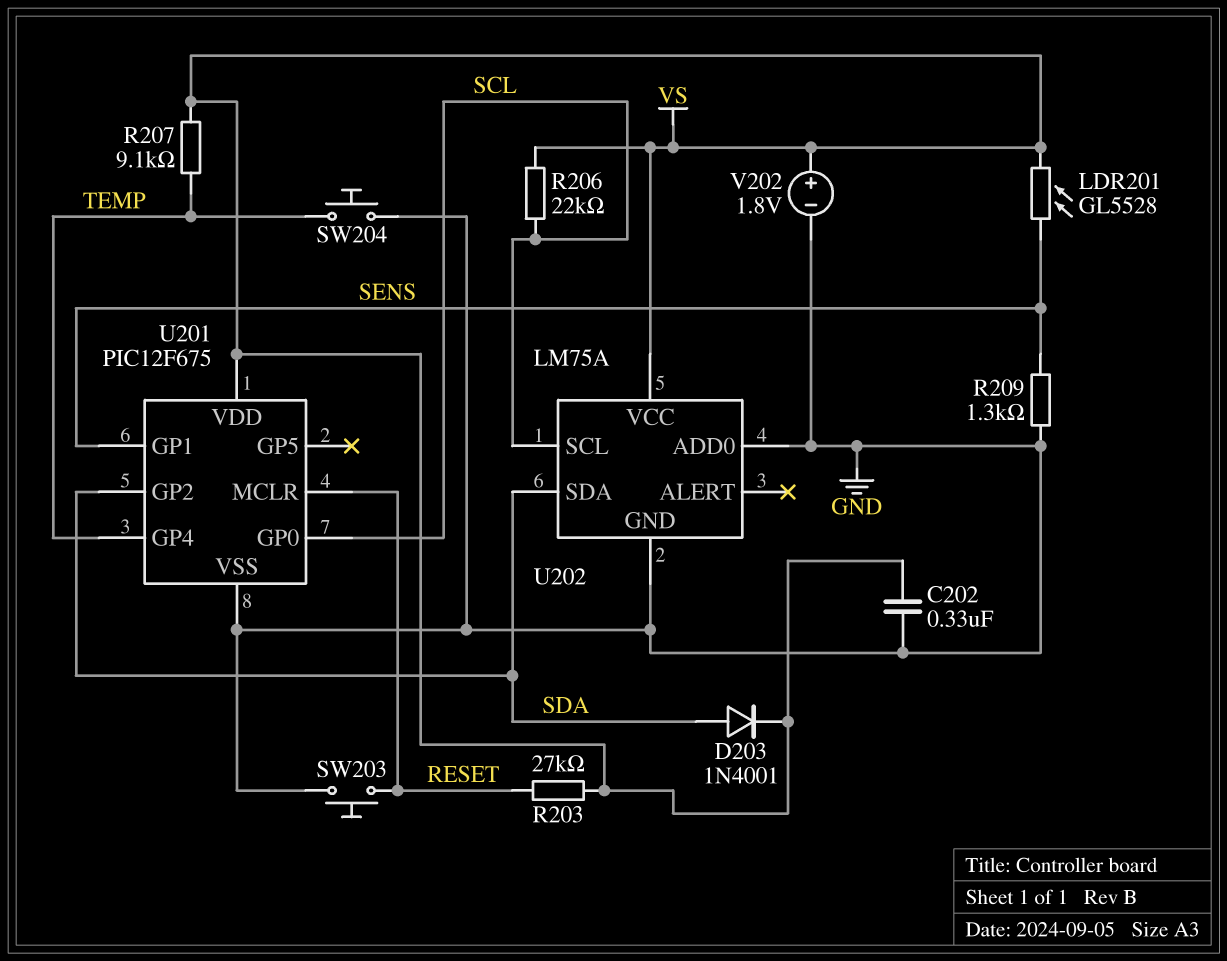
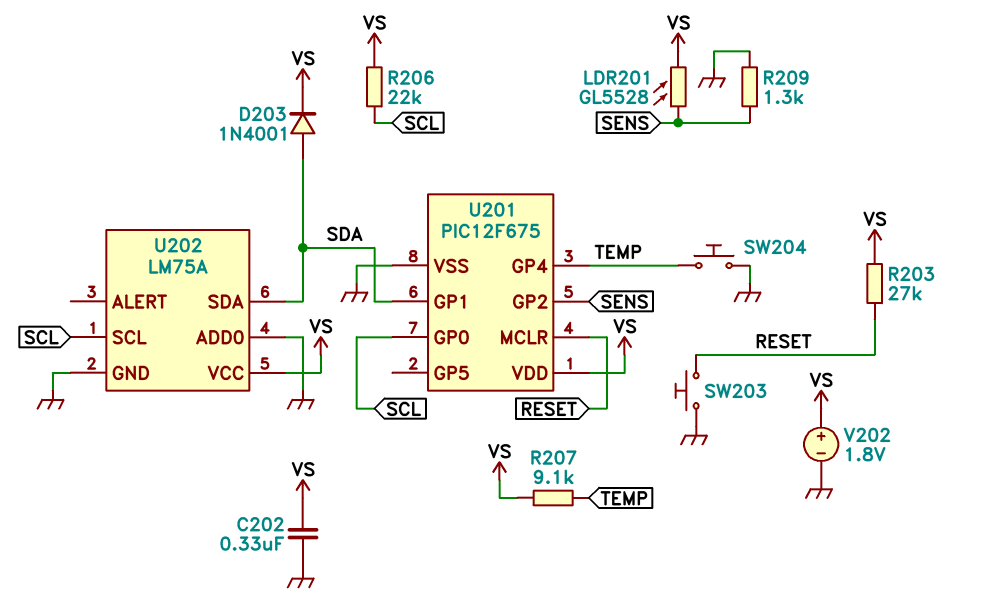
U201 pin GP1: SENS -> SDA
U201 pin GP2: SDA -> SENS

